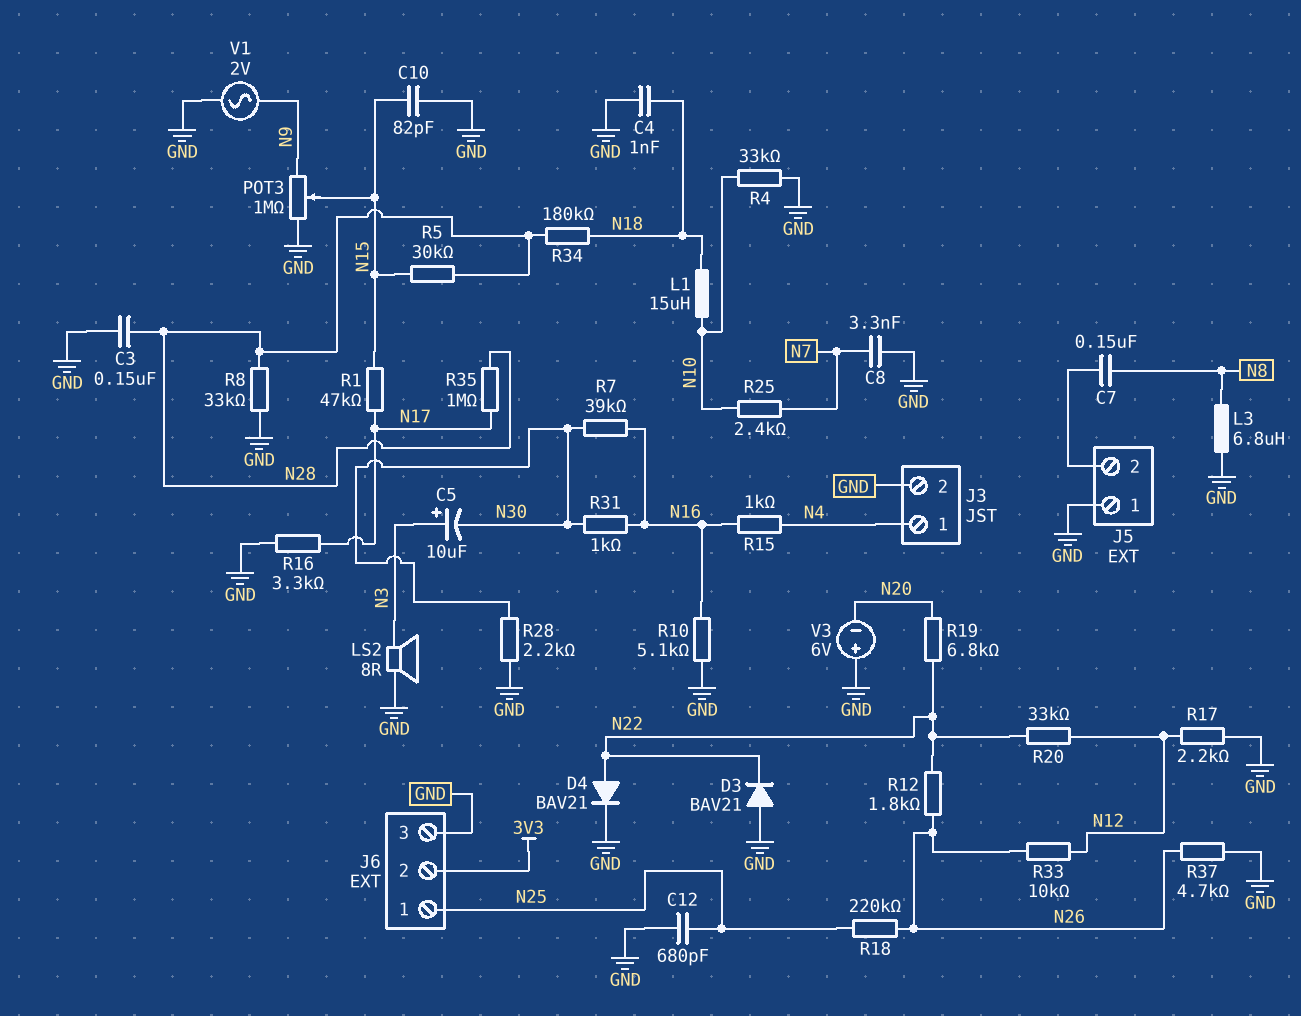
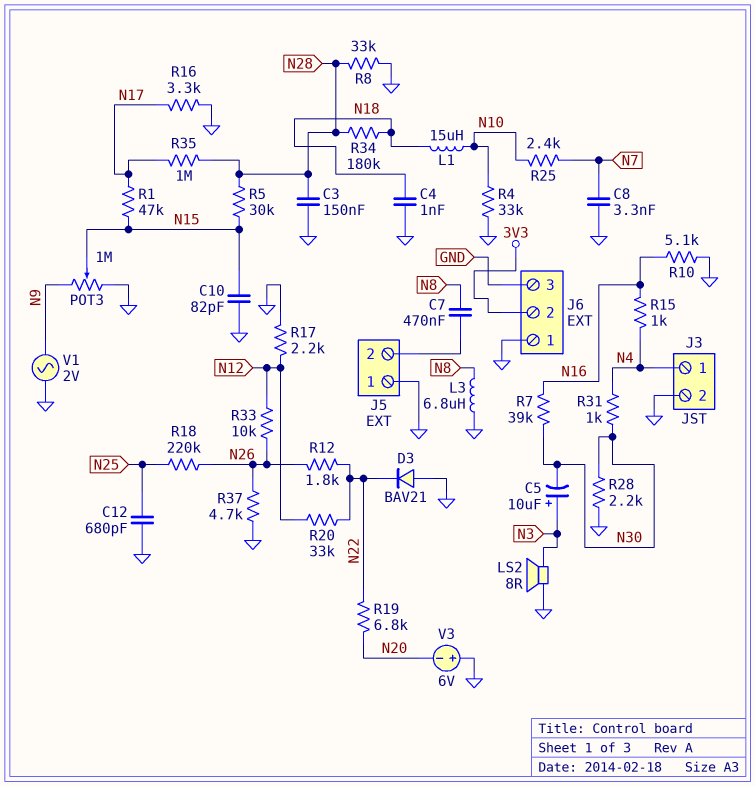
C7: 150nF (J5/2, N8) -> 470nF (J5/2, N8)
D4: diode BAV21 (A N22, K GND) -> none
J6 pin 1: N25 -> GND
R31: 1k (N16, N30) -> 1k (N4, N30)

